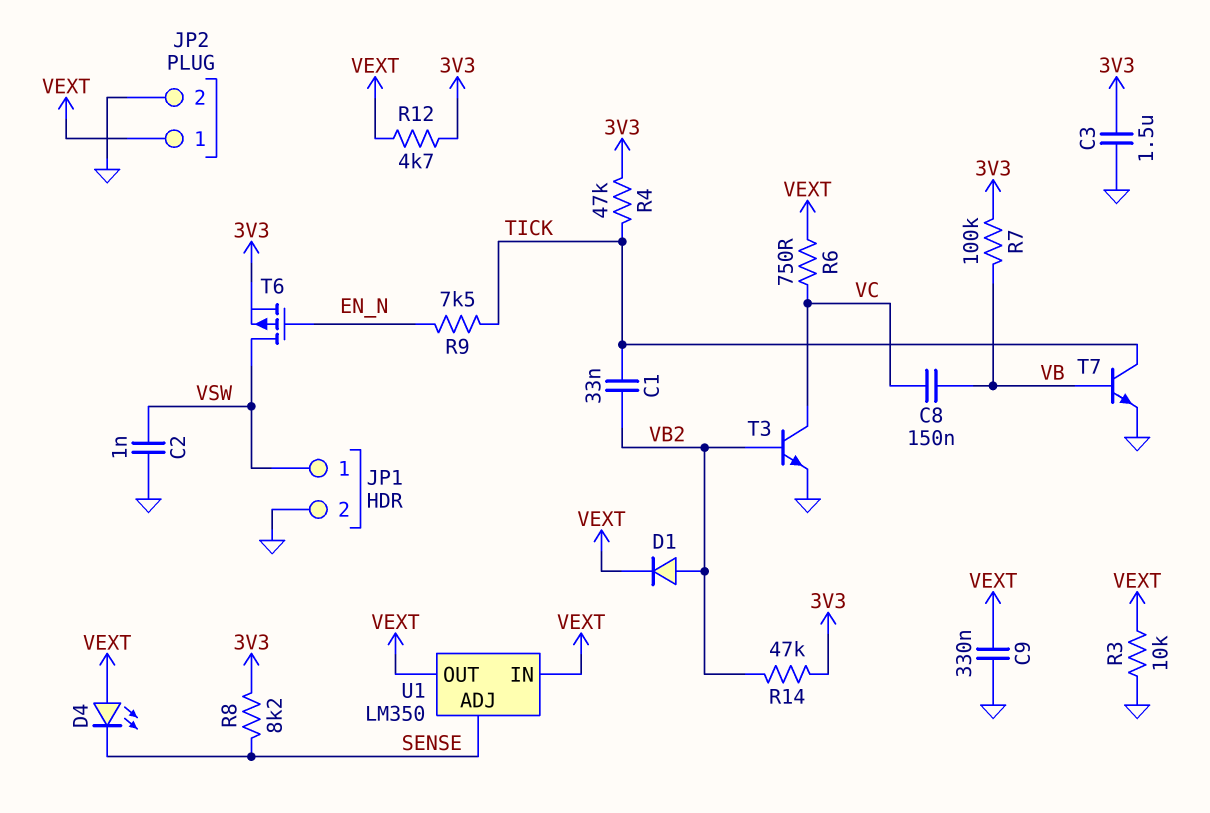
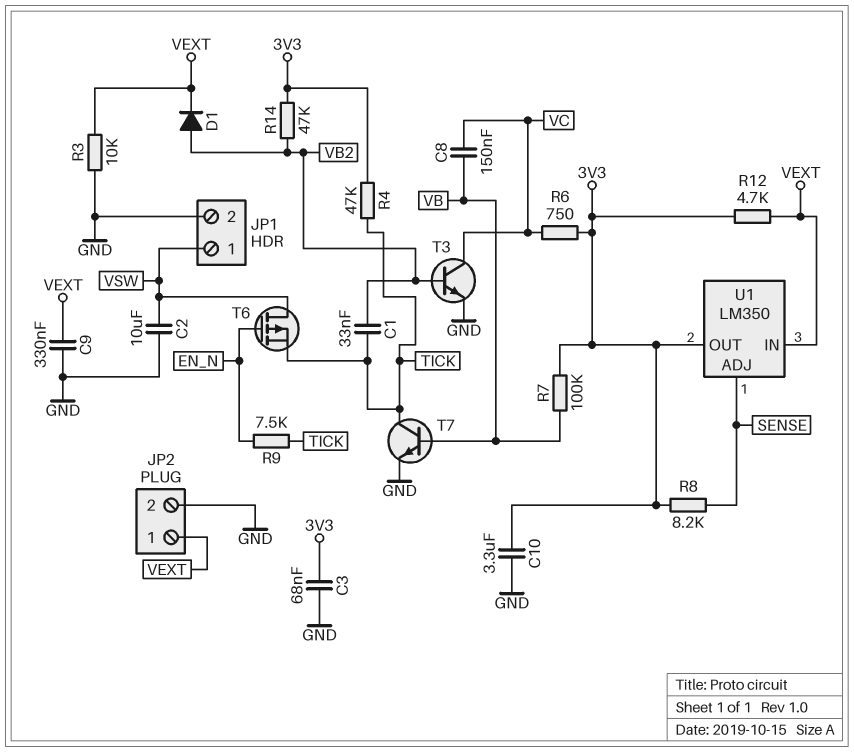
C2: 1nF (GND, VSW) -> 10uF (GND, VSW)
C3: 1.5uF (3V3, GND) -> 68nF (3V3, GND)
C10: none -> 3.3uF (3V3, GND)
D4: LED (A VEXT, K SENSE) -> none
R6: 750 (VC, VEXT) -> 750 (3V3, VC)
T6: PMOS (G EN_N, D VSW, S 3V3) -> PMOS (G EN_N, D VSW, S TICK)
U1 pin OUT: VEXT -> 3V3

